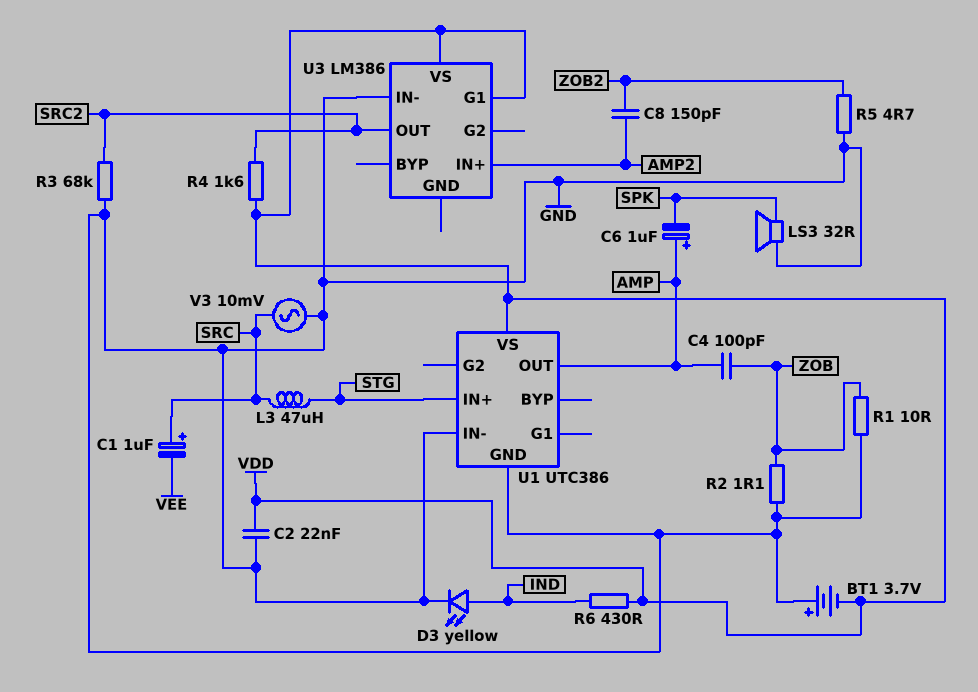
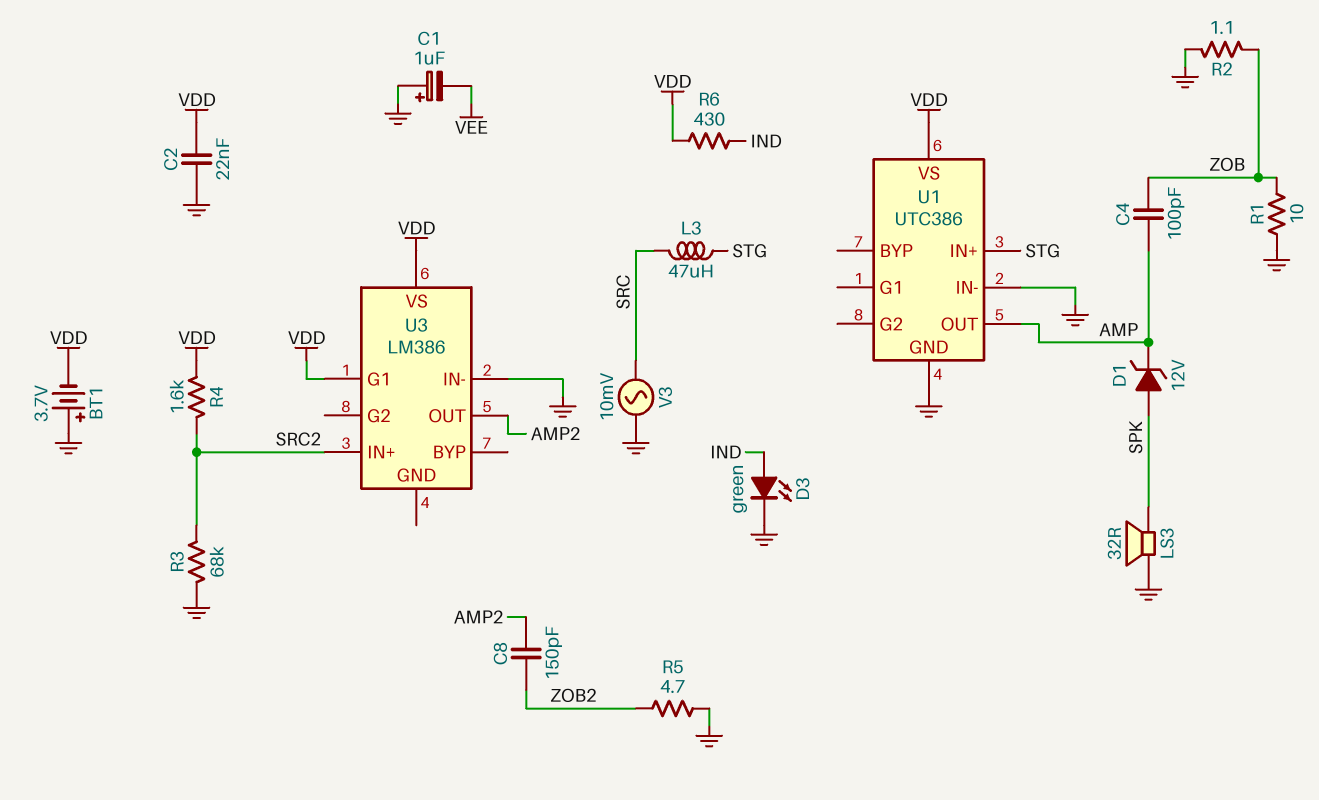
C1: 1uF (plus SRC, minus VEE) -> 1uF (plus GND, minus VEE)
C6: 1uF (plus AMP, minus SPK) -> none
D1: none -> zener 12V (A SPK, K AMP)
D3: LED yellow (A IND, K GND) -> LED green (A IND, K GND)
U3 pin IN+: AMP2 -> SRC2
U3 pin OUT: SRC2 -> AMP2

